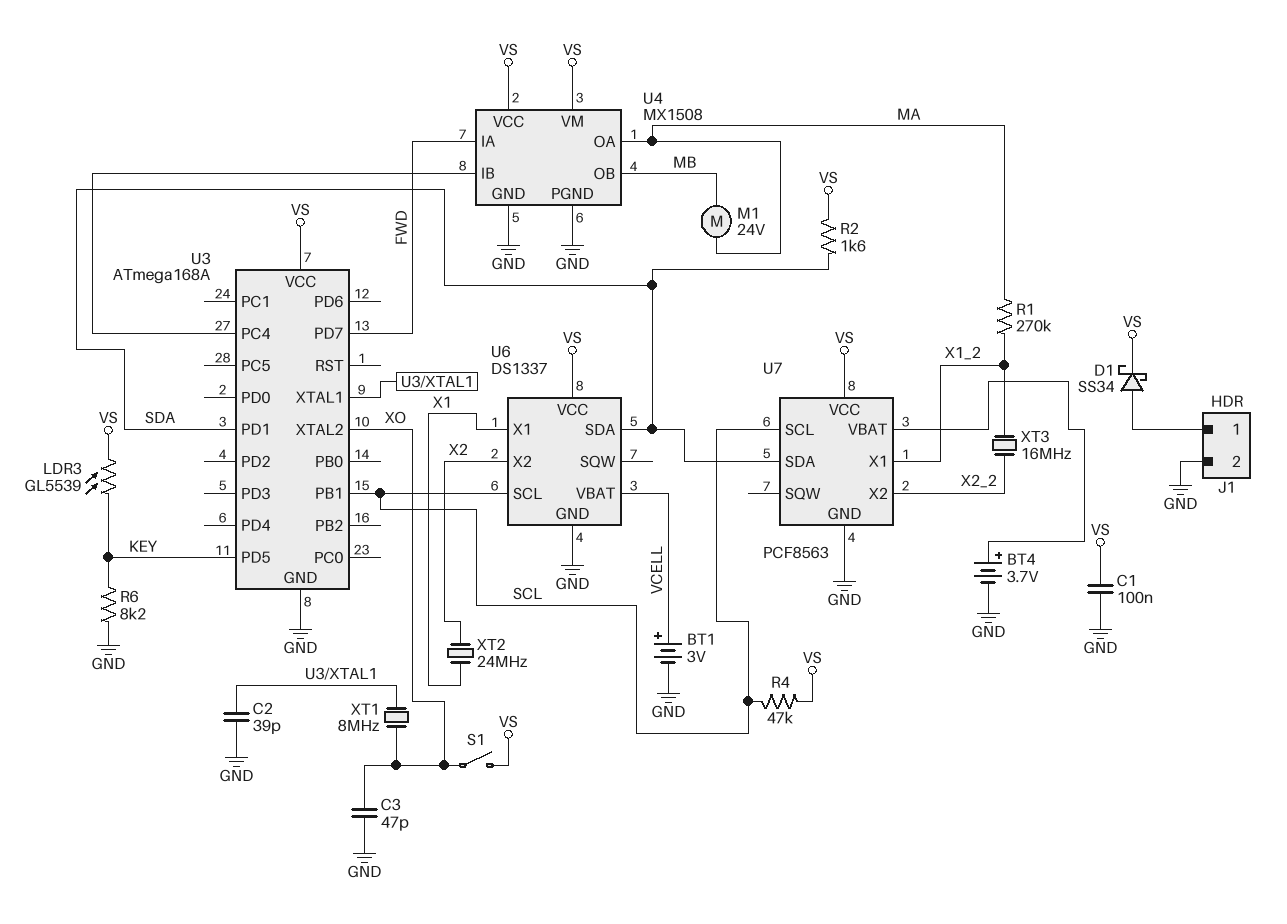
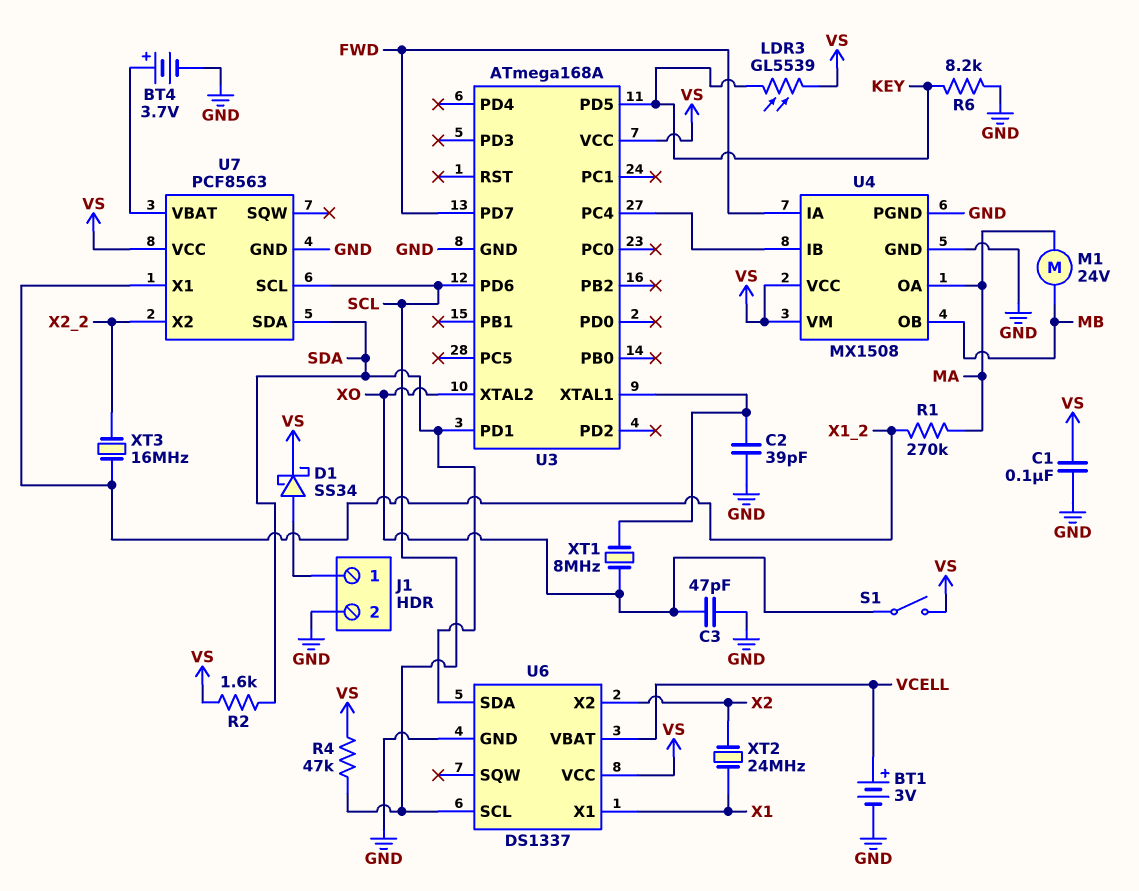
U3 pin PB1: SCL -> none
U3 pin PD6: none -> SCL

